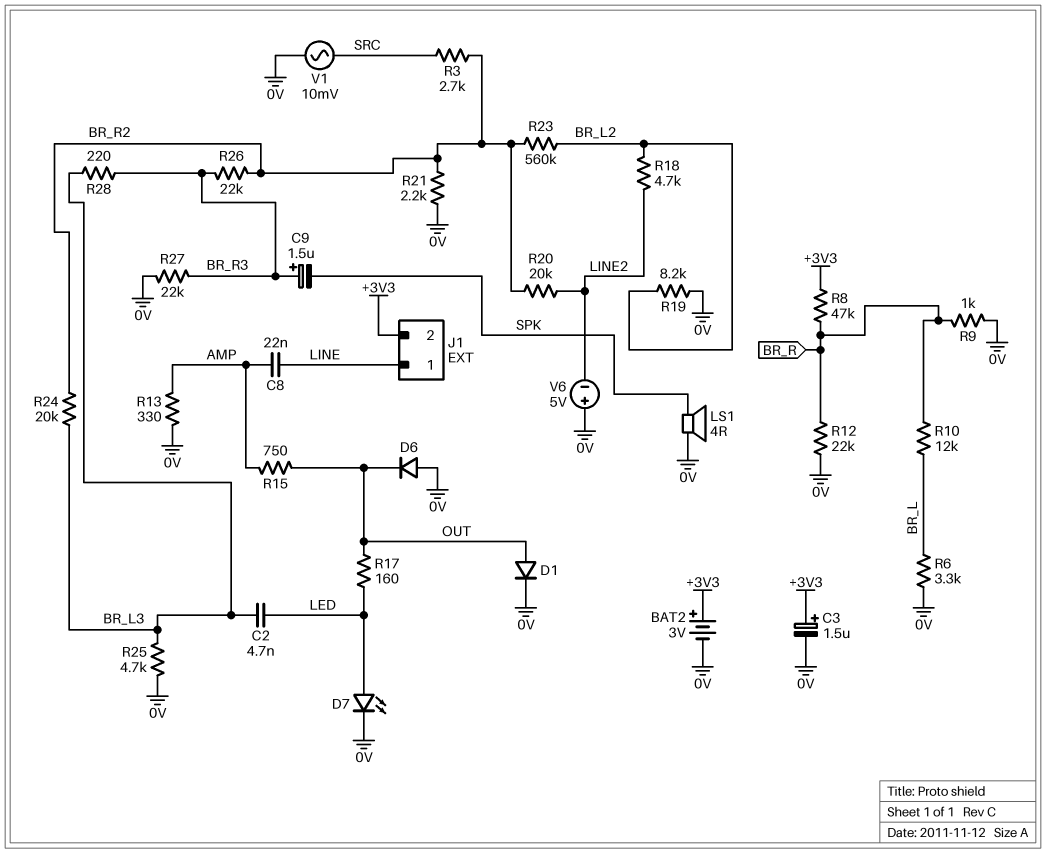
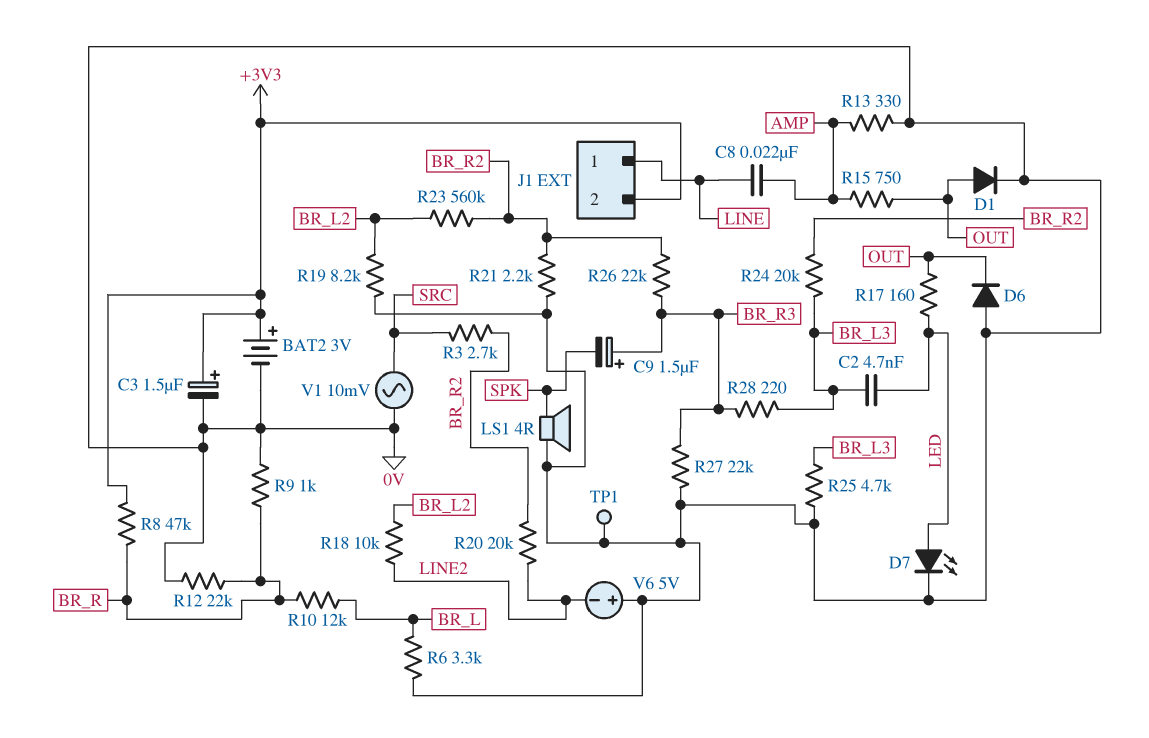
R18: 4.7k (BR_L2, LINE2) -> 10k (BR_L2, LINE2)
TP1: none -> test point (0V)

